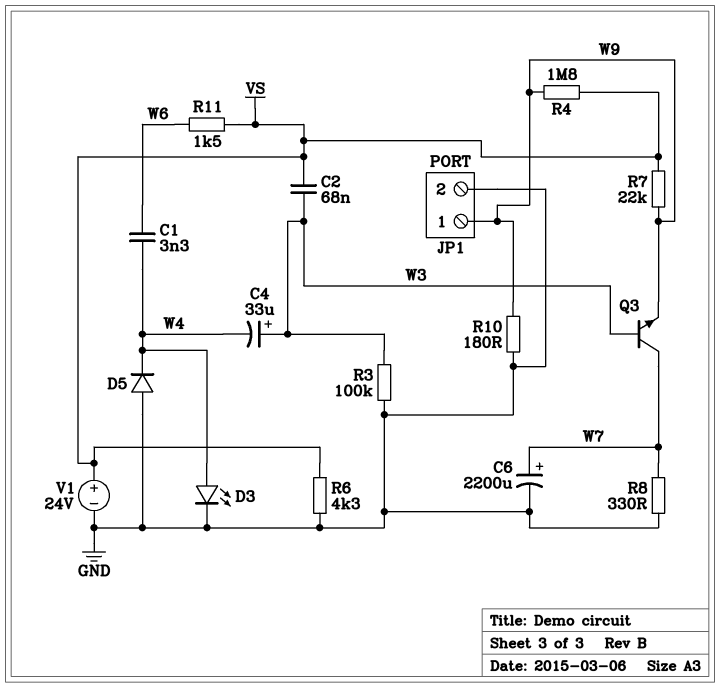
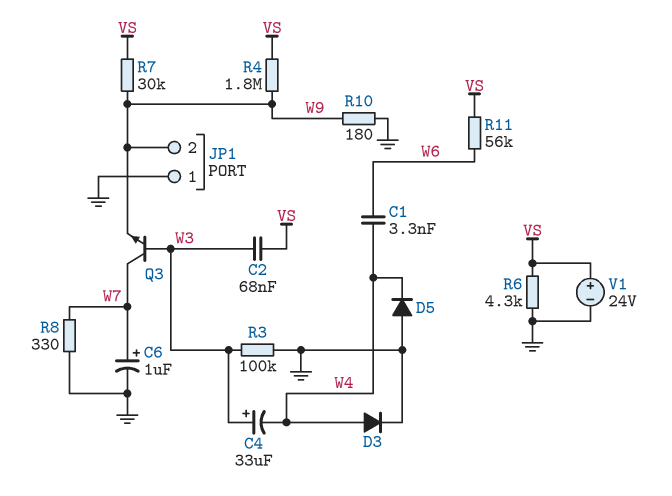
C6: 2200uF (plus W7, minus GND) -> 1uF (plus W7, minus GND)
D3: LED (A W4, K GND) -> diode (A W4, K GND)
JP1 pin 1: W9 -> GND
JP1 pin 2: GND -> W9
R7: 22k (VS, W9) -> 30k (VS, W9)
R11: 1.5k (VS, W6) -> 56k (VS, W6)

